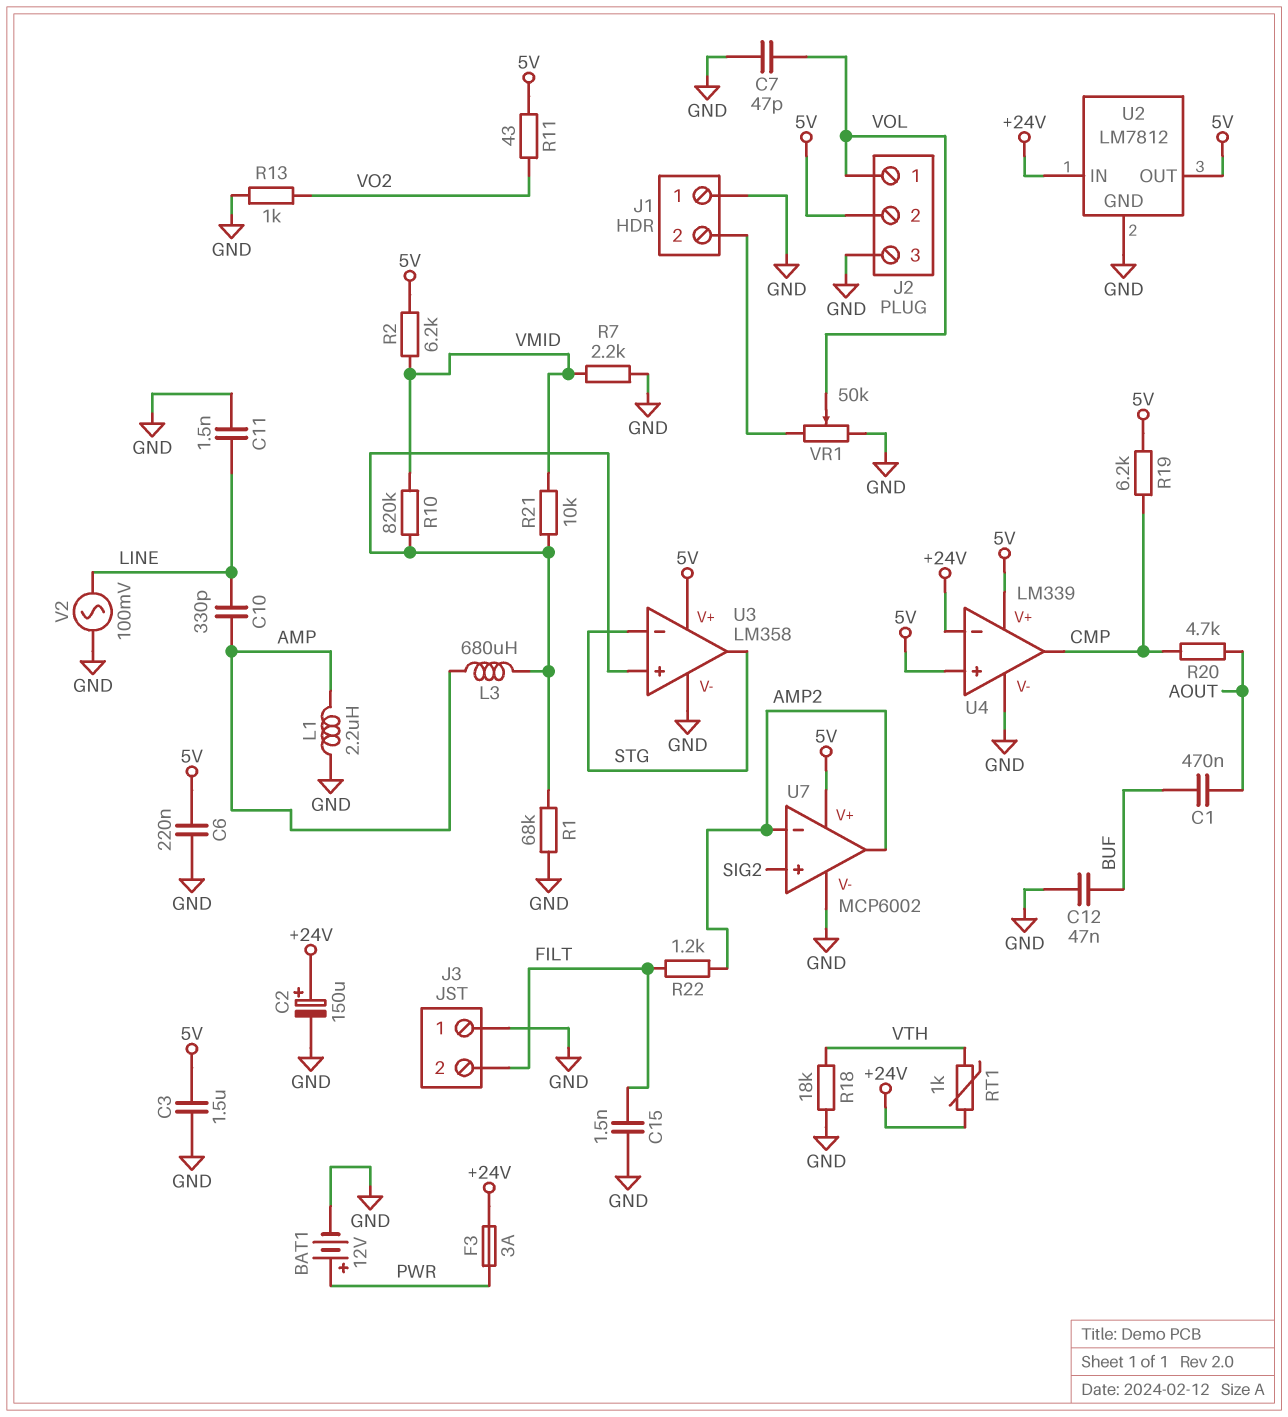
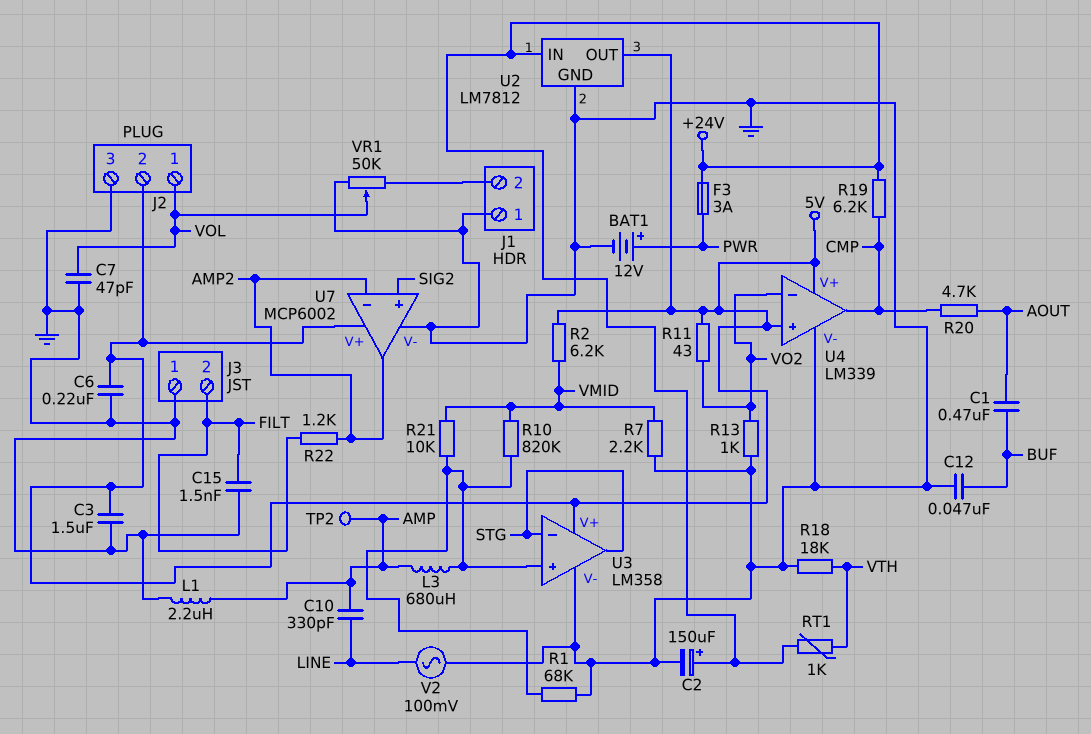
C11: 1.5nF (GND, LINE) -> none
R19: 6.2k (5V, CMP) -> 6.2k (+24V, CMP)
TP2: none -> test point (AMP)
U4 pin in-: +24V -> VO2

